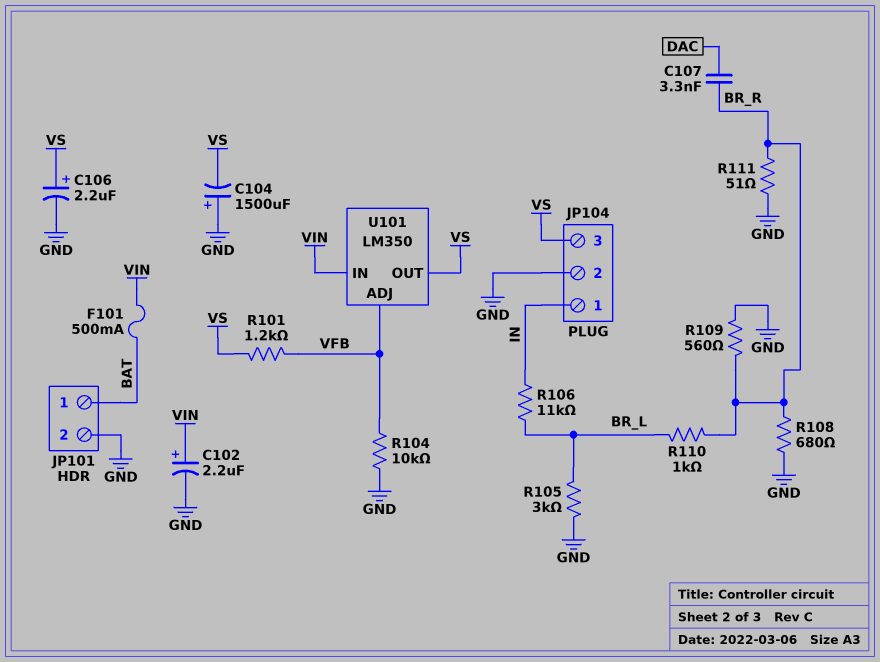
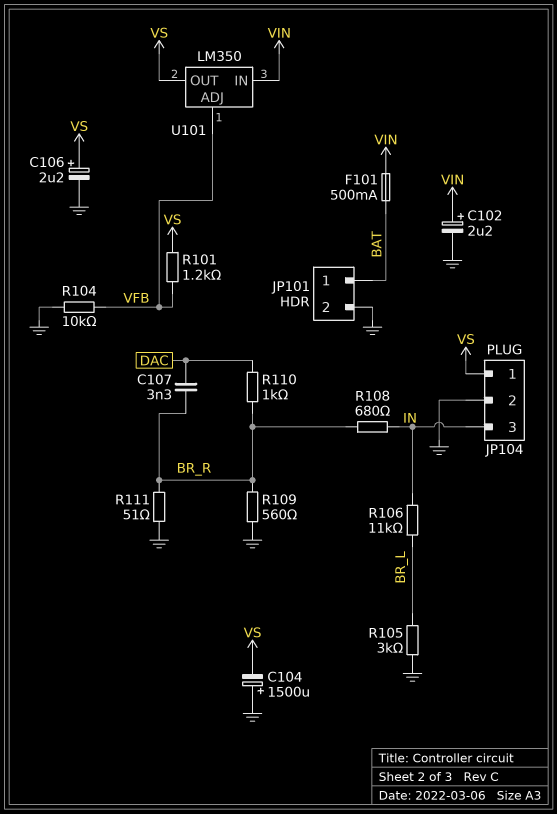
JP104 pin 1: IN -> VS
JP104 pin 3: VS -> IN
R108: 680 (BR_R, GND) -> 680 (BR_R, IN)
R110: 1k (BR_L, BR_R) -> 1k (BR_R, DAC)

